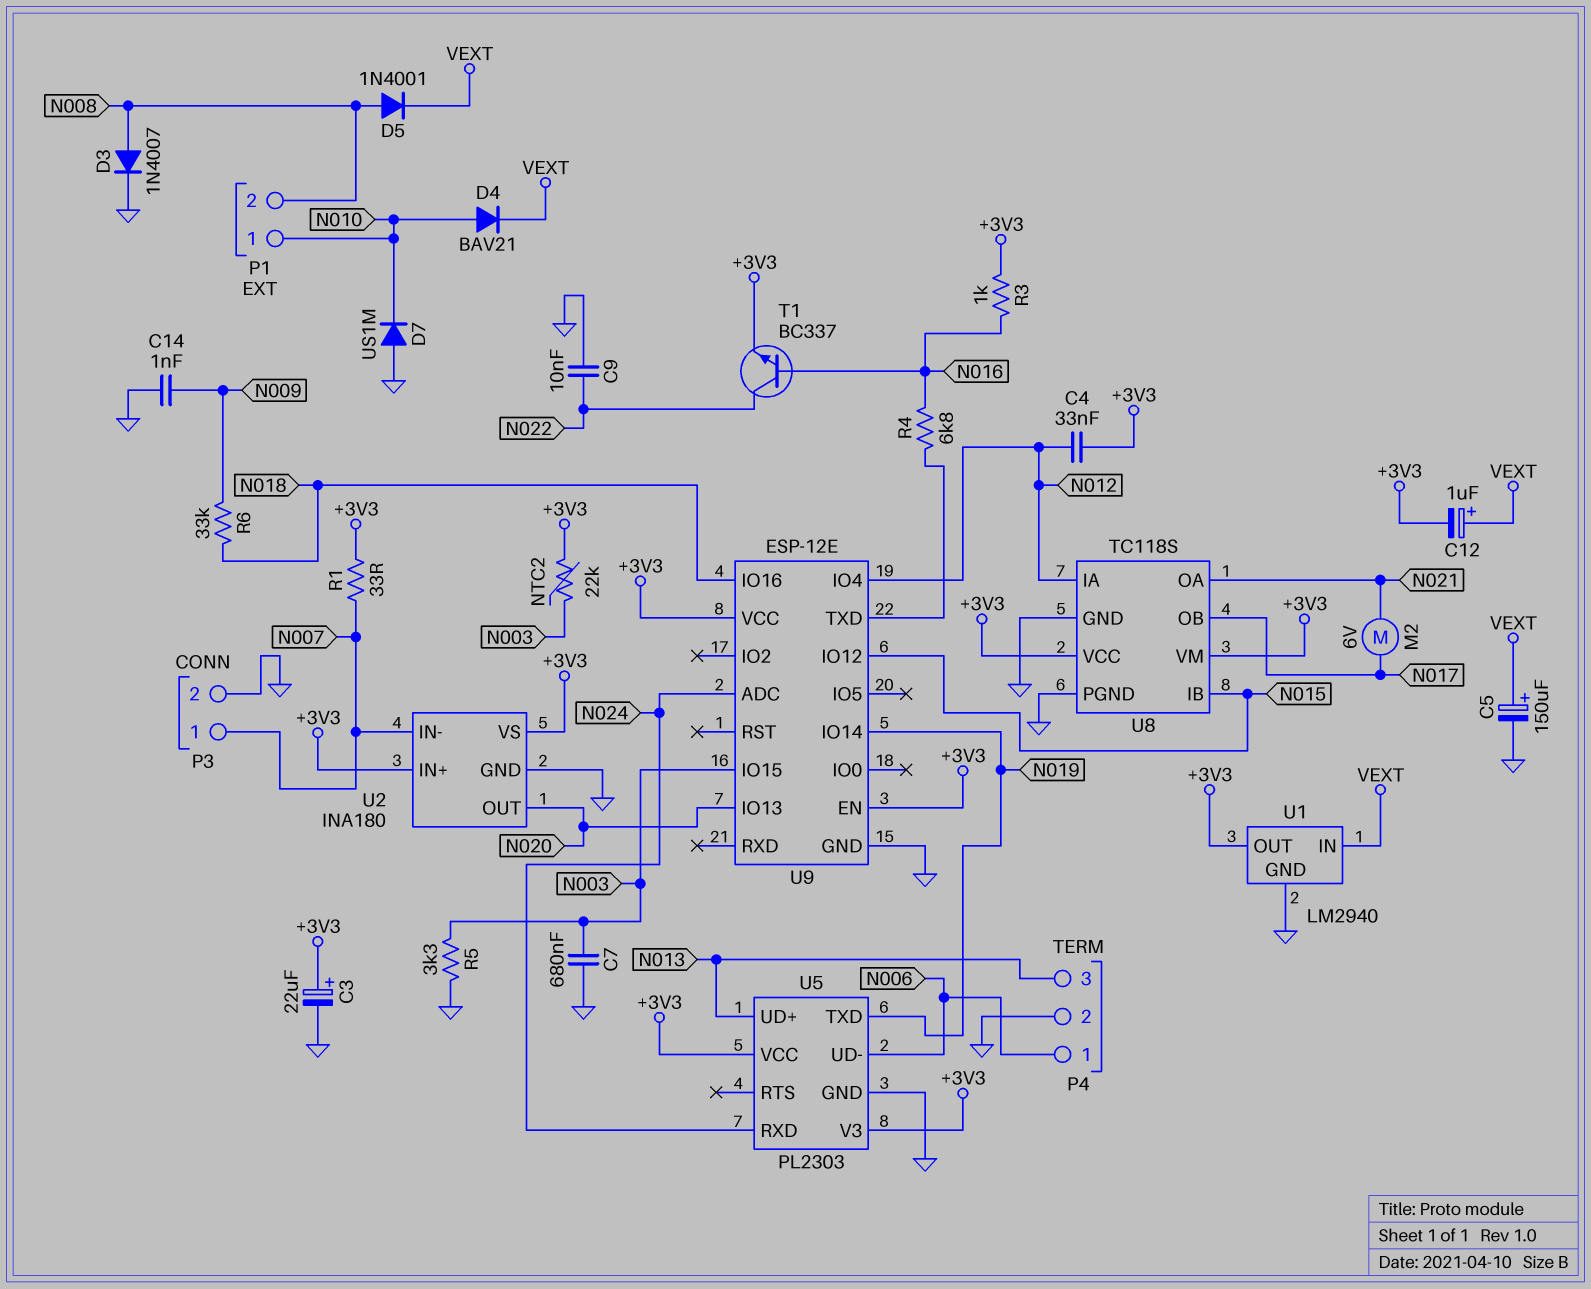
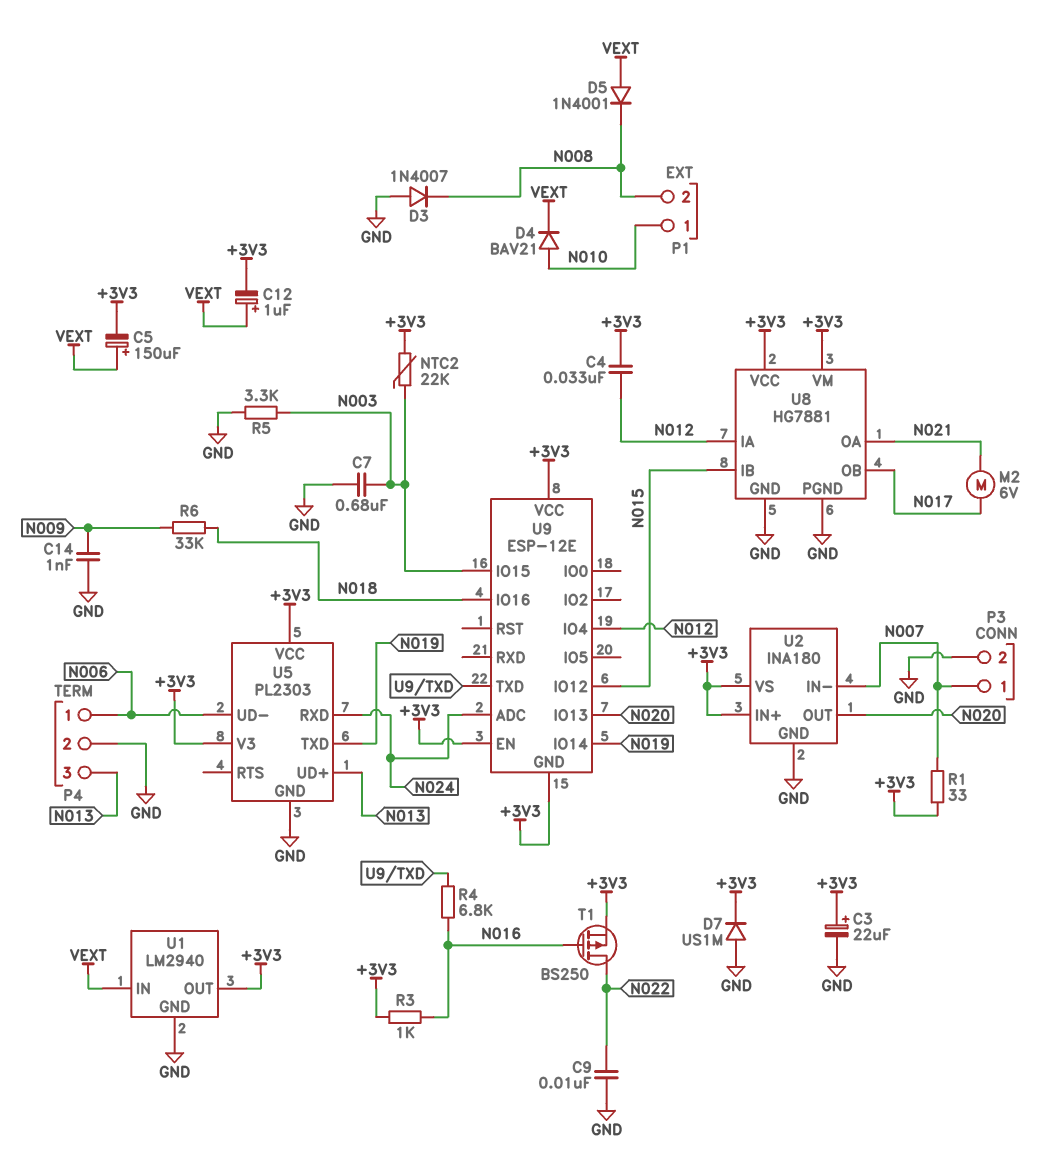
C5: 150uF (plus VEXT, minus GND) -> 150uF (plus VEXT, minus +3V3)
D3: diode 1N4007 (A N008, K GND) -> diode 1N4007 (A GND, K N008)
D5: diode 1N4001 (A N008, K VEXT) -> diode 1N4001 (A VEXT, K N008)
D7: diode US1M (A GND, K N010) -> diode US1M (A GND, K +3V3)
T1: NPN BC337 (B N016, C N022, E +3V3) -> PMOS BS250 (G N016, D N022, S +3V3)
U8: TC118S -> HG7881
U9 pin GND: GND -> +3V3

